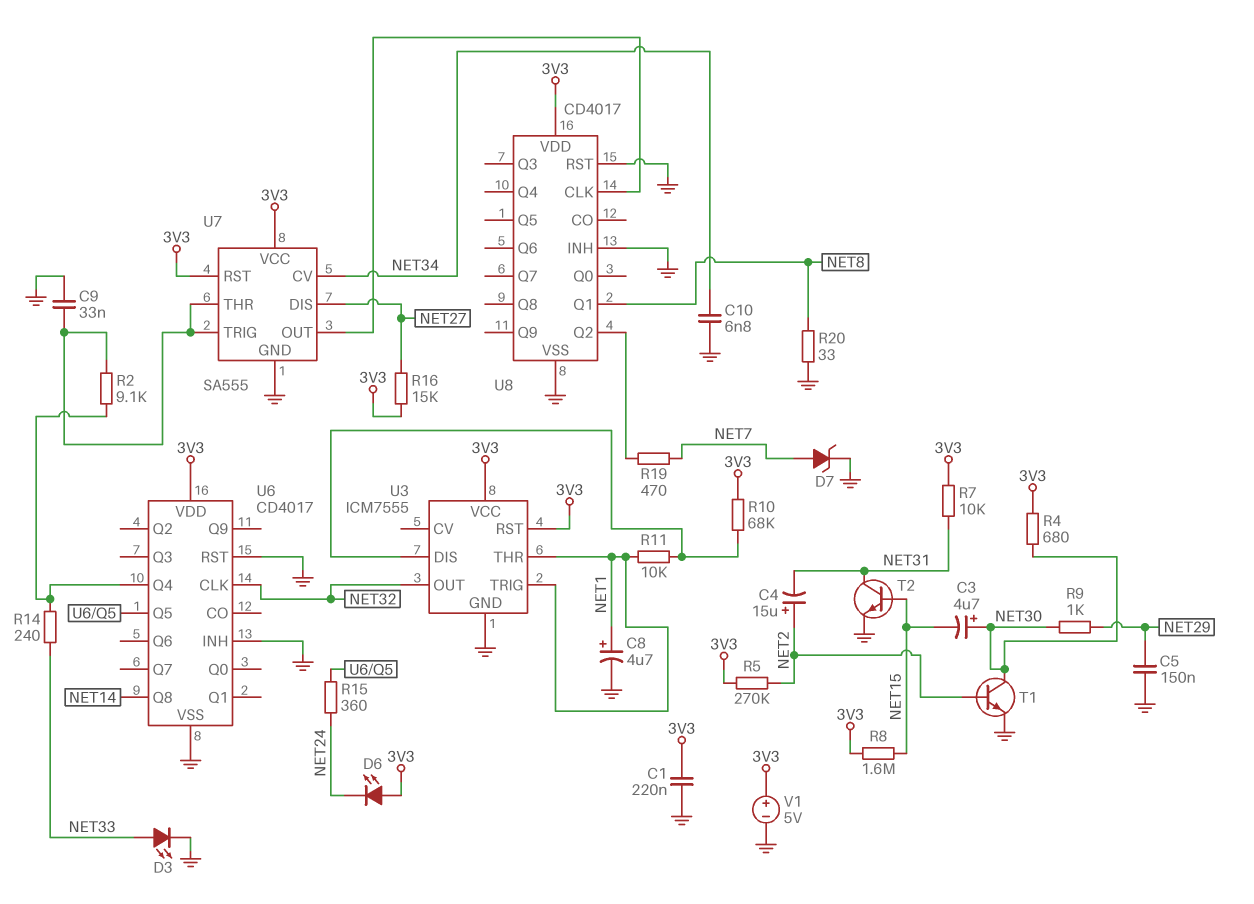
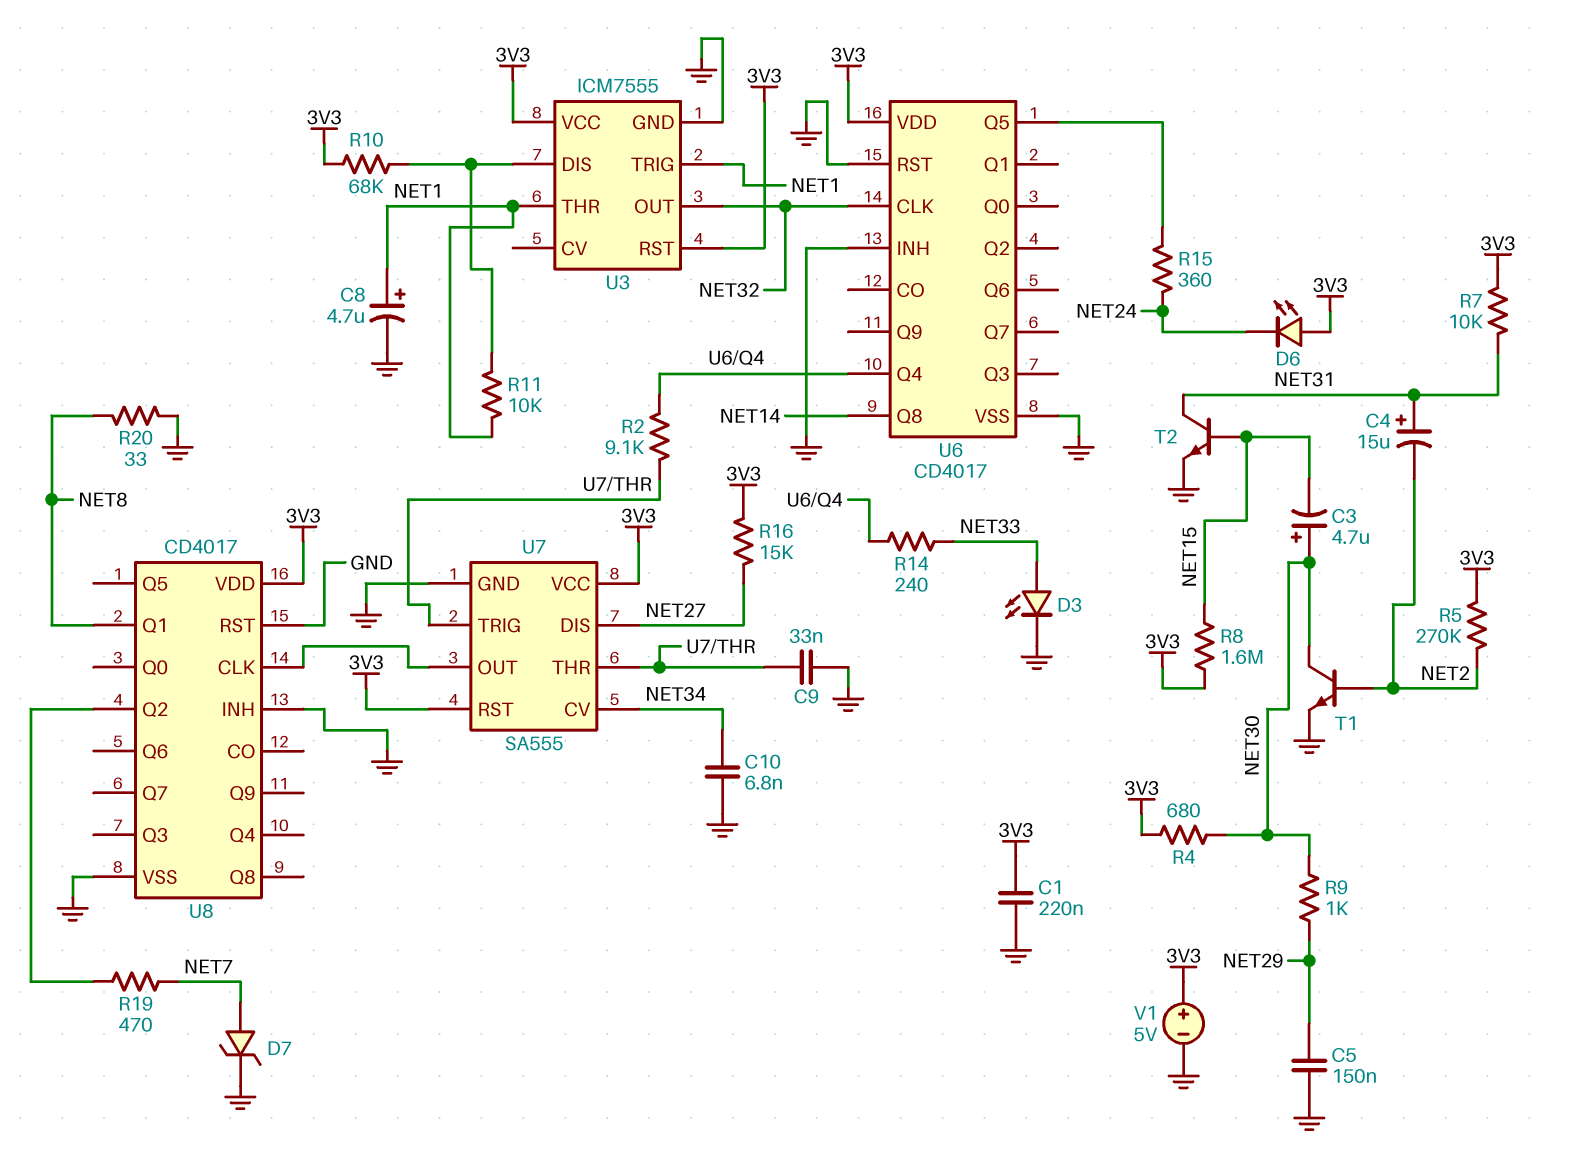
C4: 15uF (plus NET2, minus NET31) -> 15uF (plus NET31, minus NET2)

